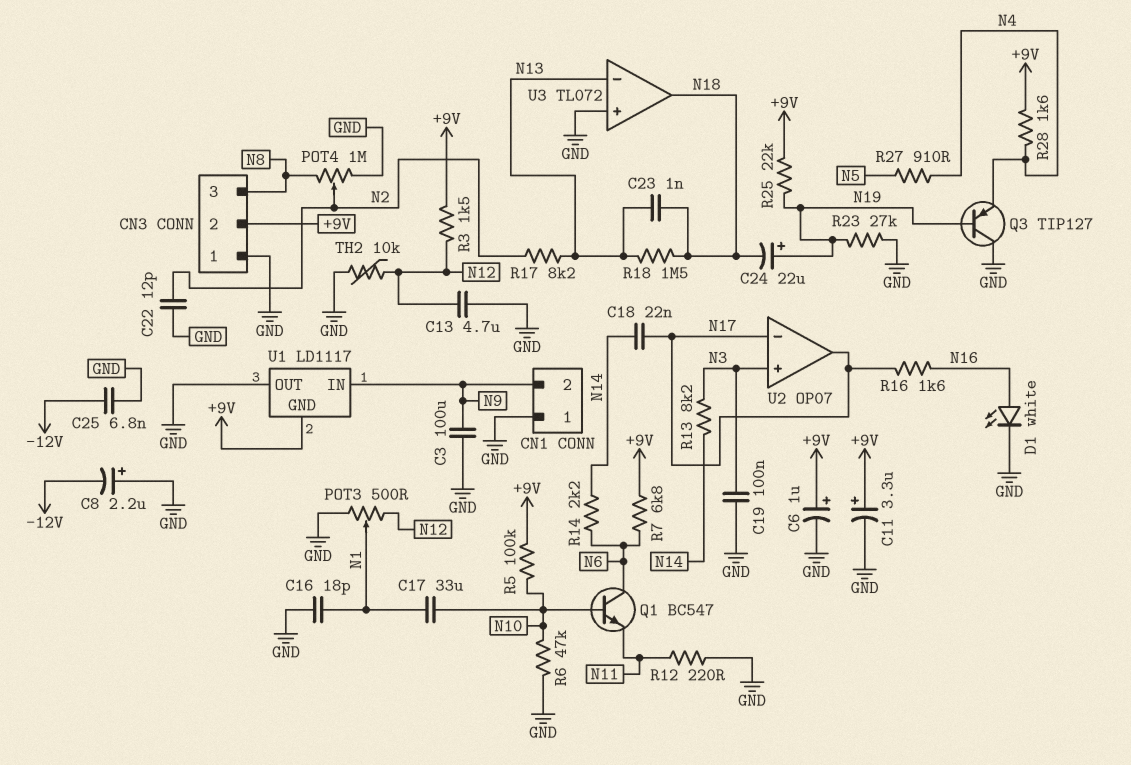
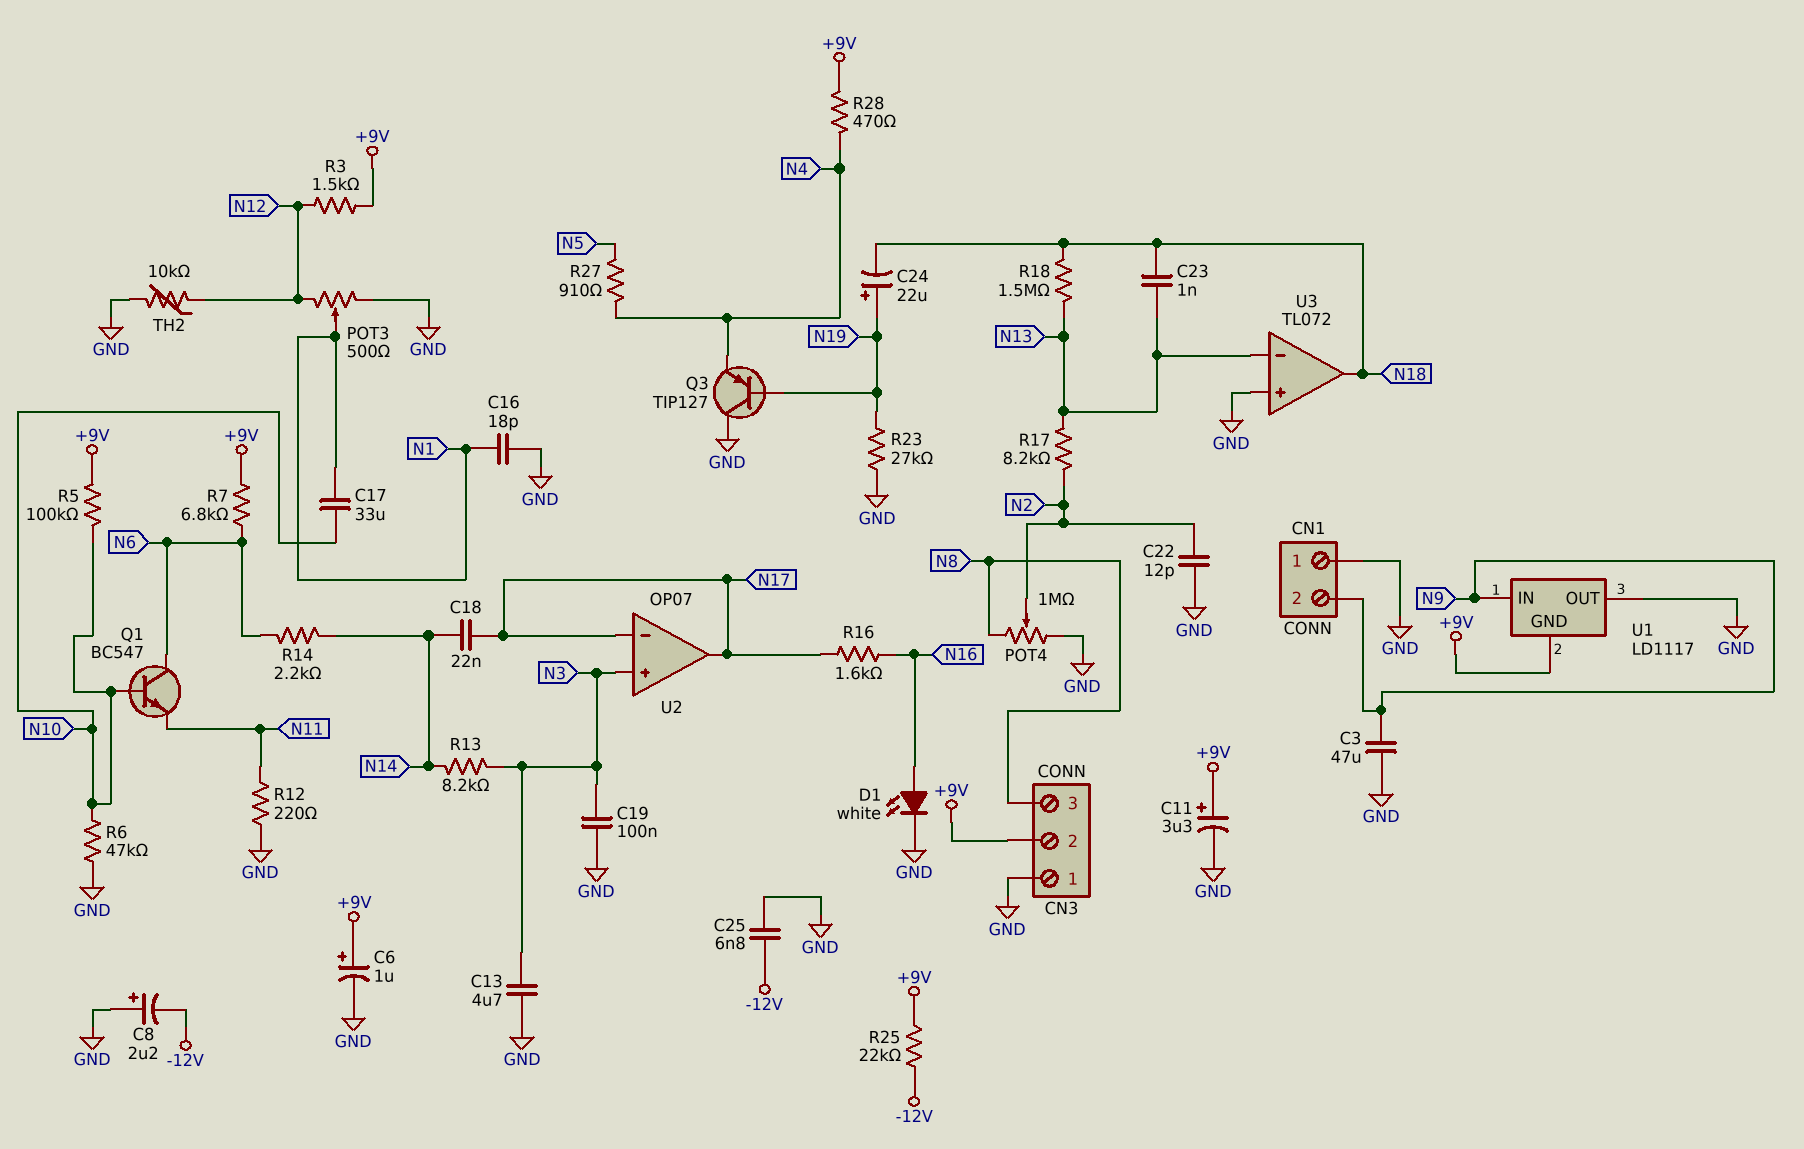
C3: 100uF (GND, N9) -> 47uF (GND, N9)
C13: 4.7uF (GND, N12) -> 4.7uF (GND, N3)
R25: 22k (+9V, N19) -> 22k (+9V, -12V)
R28: 1.6k (+9V, N4) -> 470 (+9V, N4)

